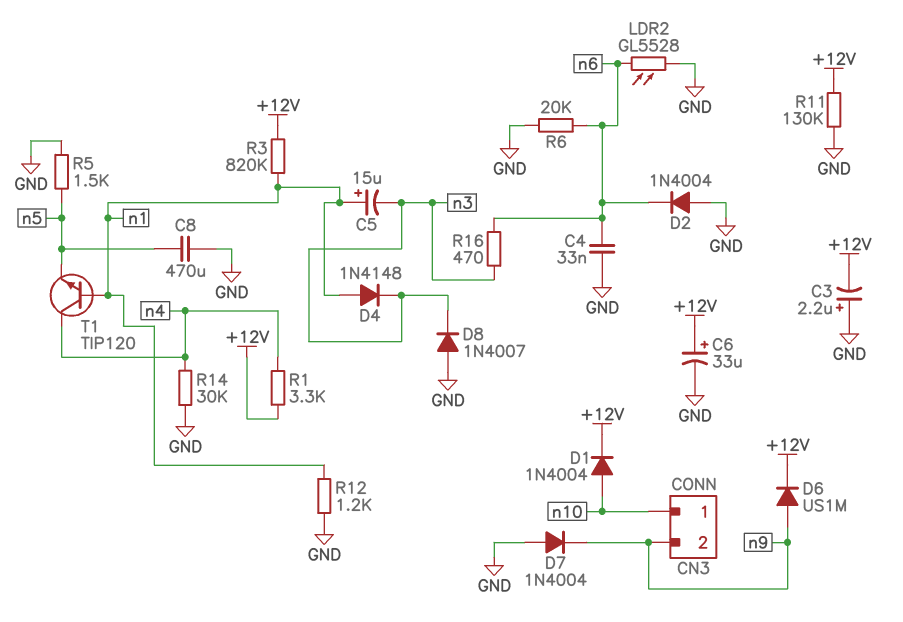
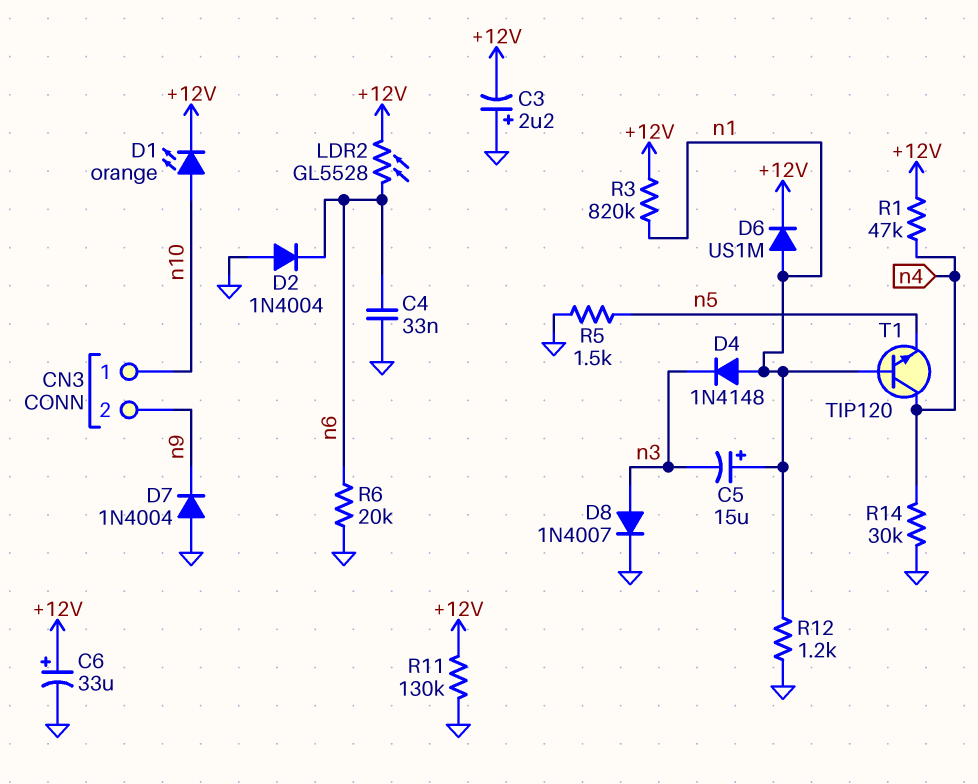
C8: 470uF (GND, n5) -> none
D1: diode 1N4004 (A n10, K +12V) -> LED orange (A n10, K +12V)
D6: diode US1M (A n9, K +12V) -> diode US1M (A n1, K +12V)
D8: diode 1N4007 (A GND, K n3) -> diode 1N4007 (A n3, K GND)
LDR2: GL5528 (GND, n6) -> GL5528 (+12V, n6)
R1: 3.3k (+12V, n4) -> 47k (+12V, n4)
R16: 470 (n3, n6) -> none

